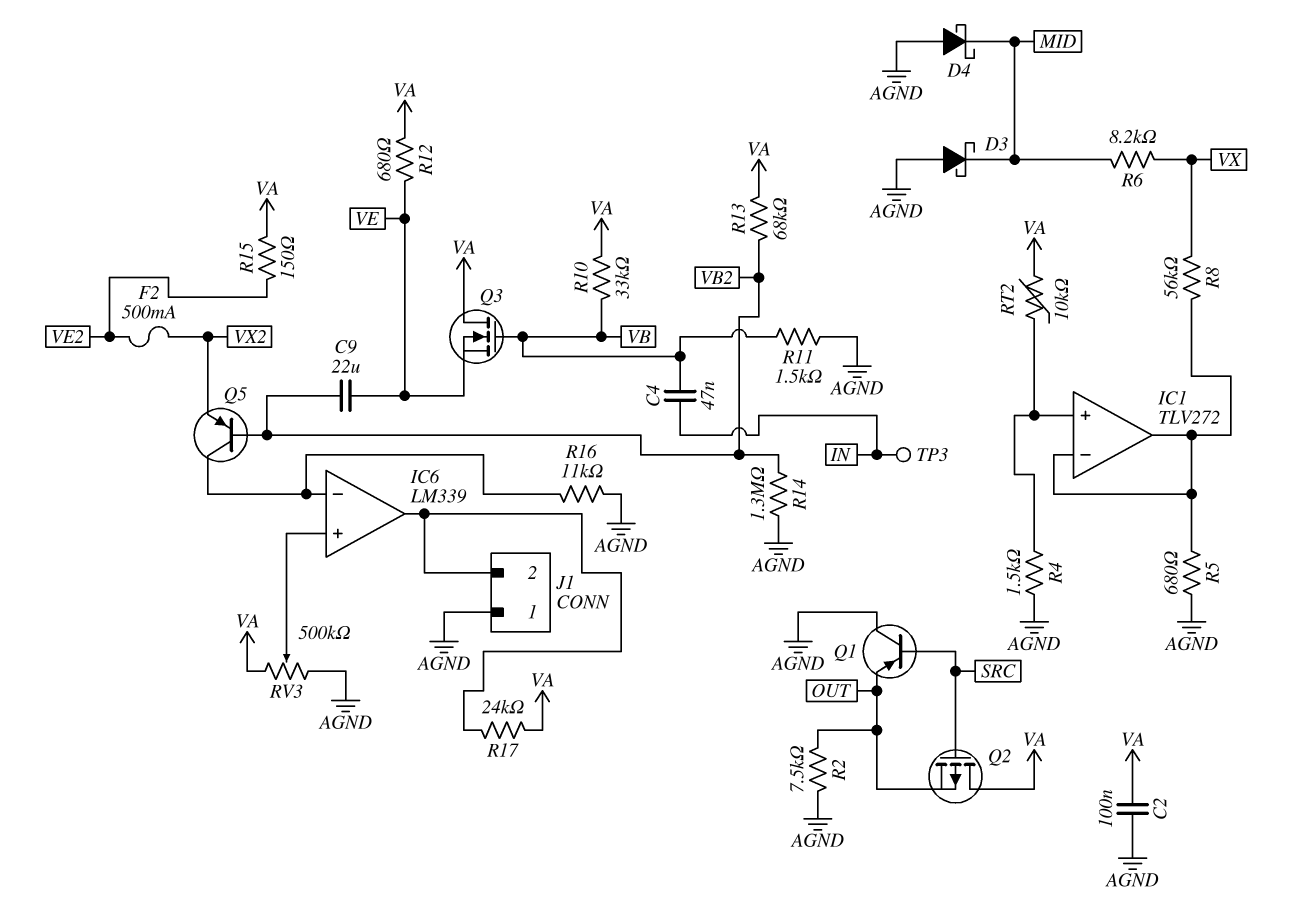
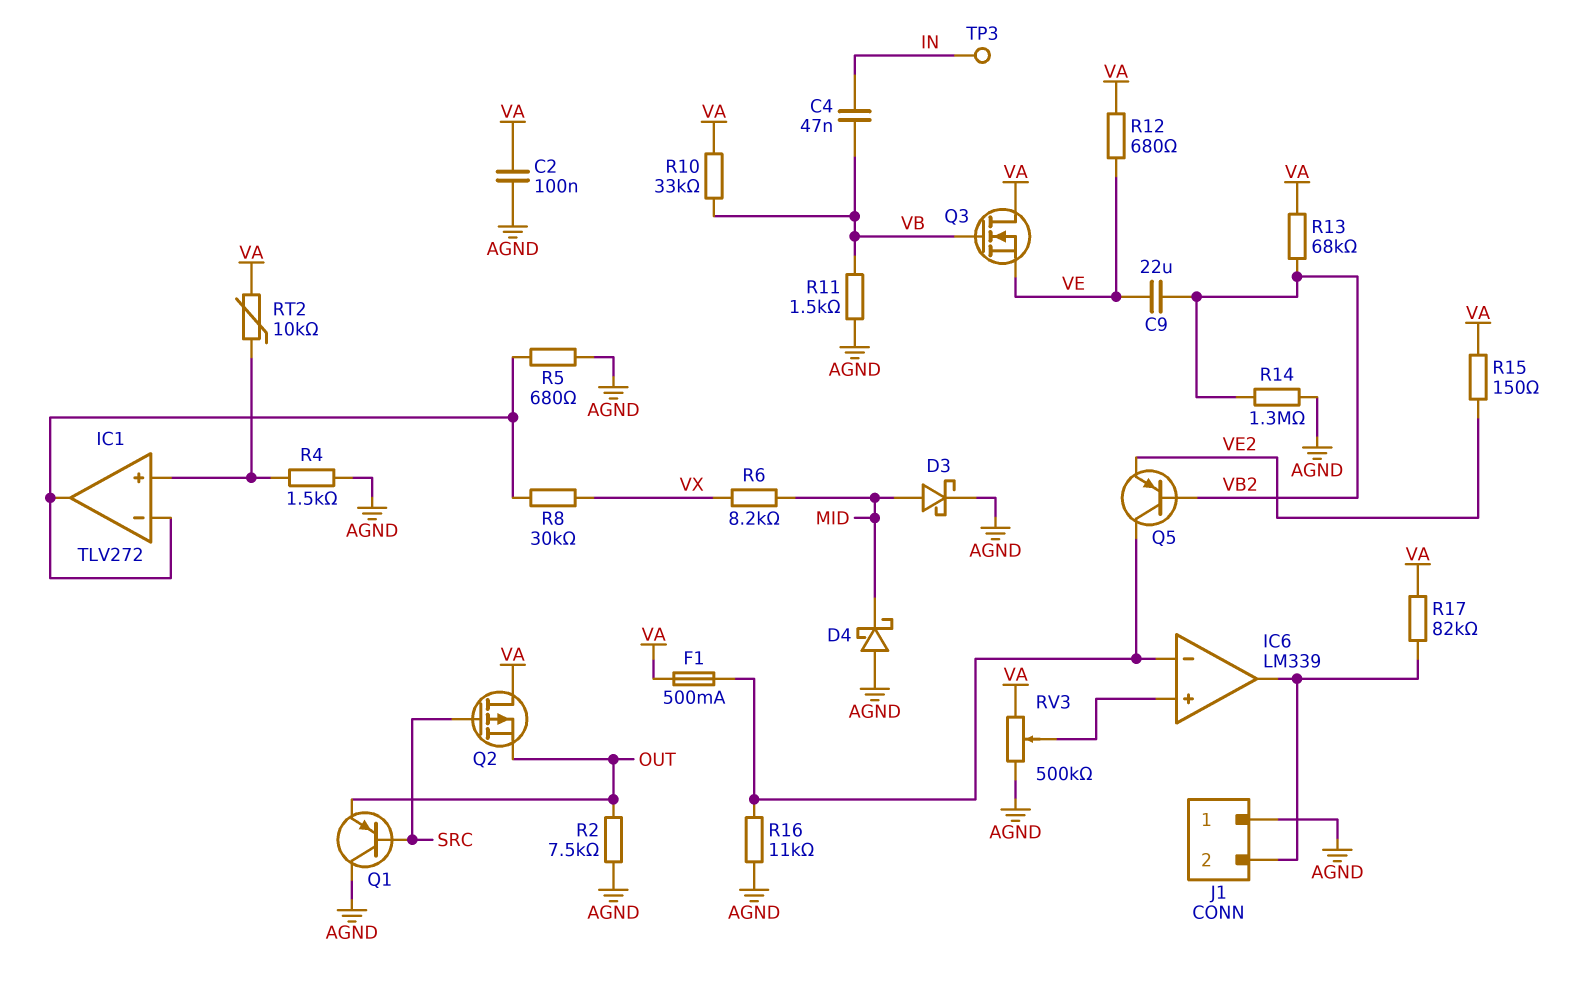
D3: schottky (A AGND, K MID) -> schottky (A MID, K AGND)
F1: none -> 500mA (IC6/in-, VA)
F2: 500mA (VE2, VX2) -> none
Q5: PNP (B VB2, C IC6/in-, E VX2) -> PNP (B VB2, C IC6/in-, E VE2)
R8: 56k (IC1/in-, VX) -> 30k (IC1/in-, VX)
R17: 24k (IC6/out, VA) -> 82k (IC6/out, VA)

